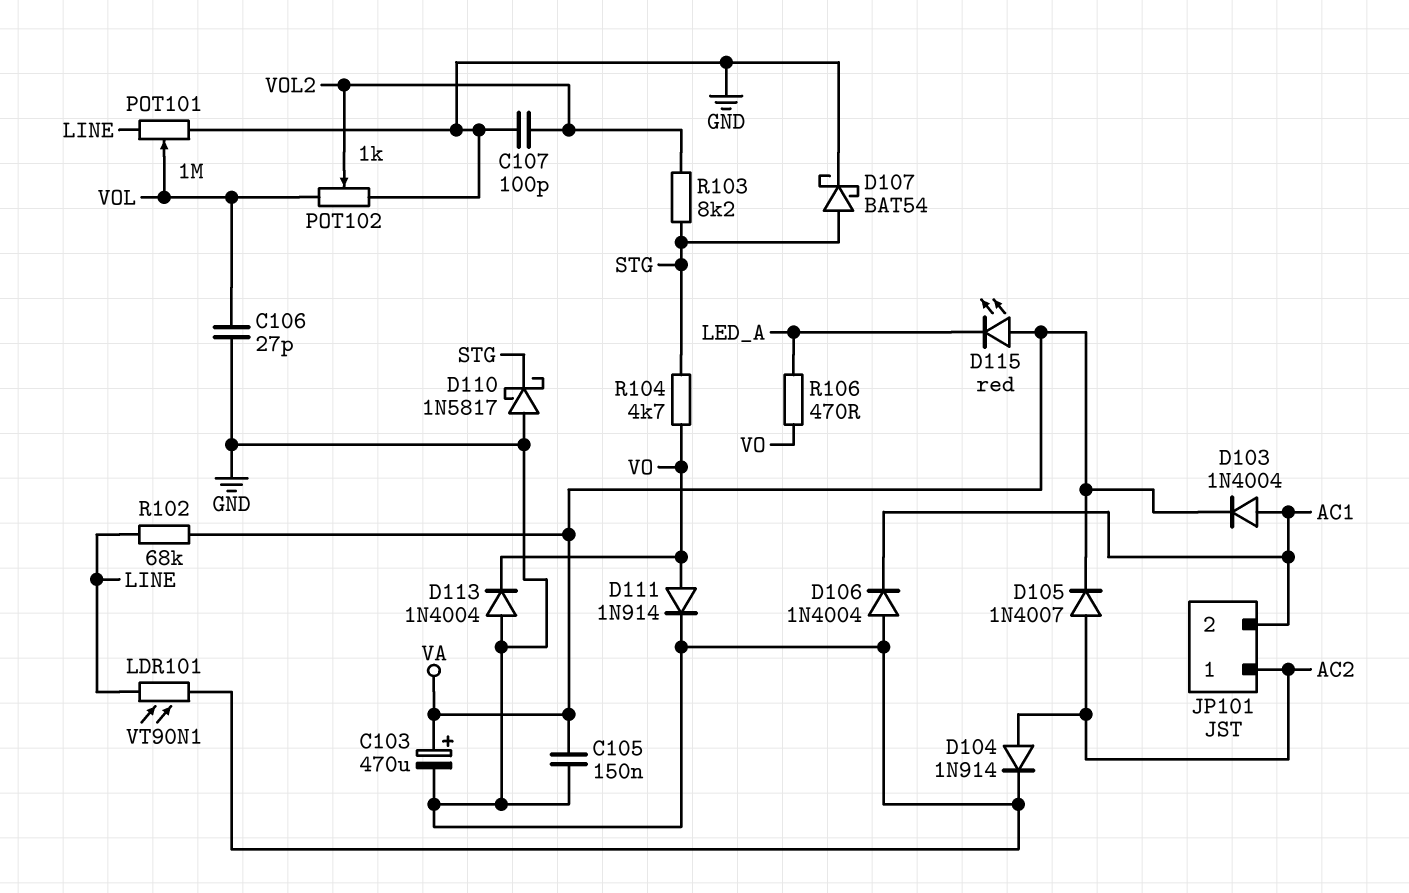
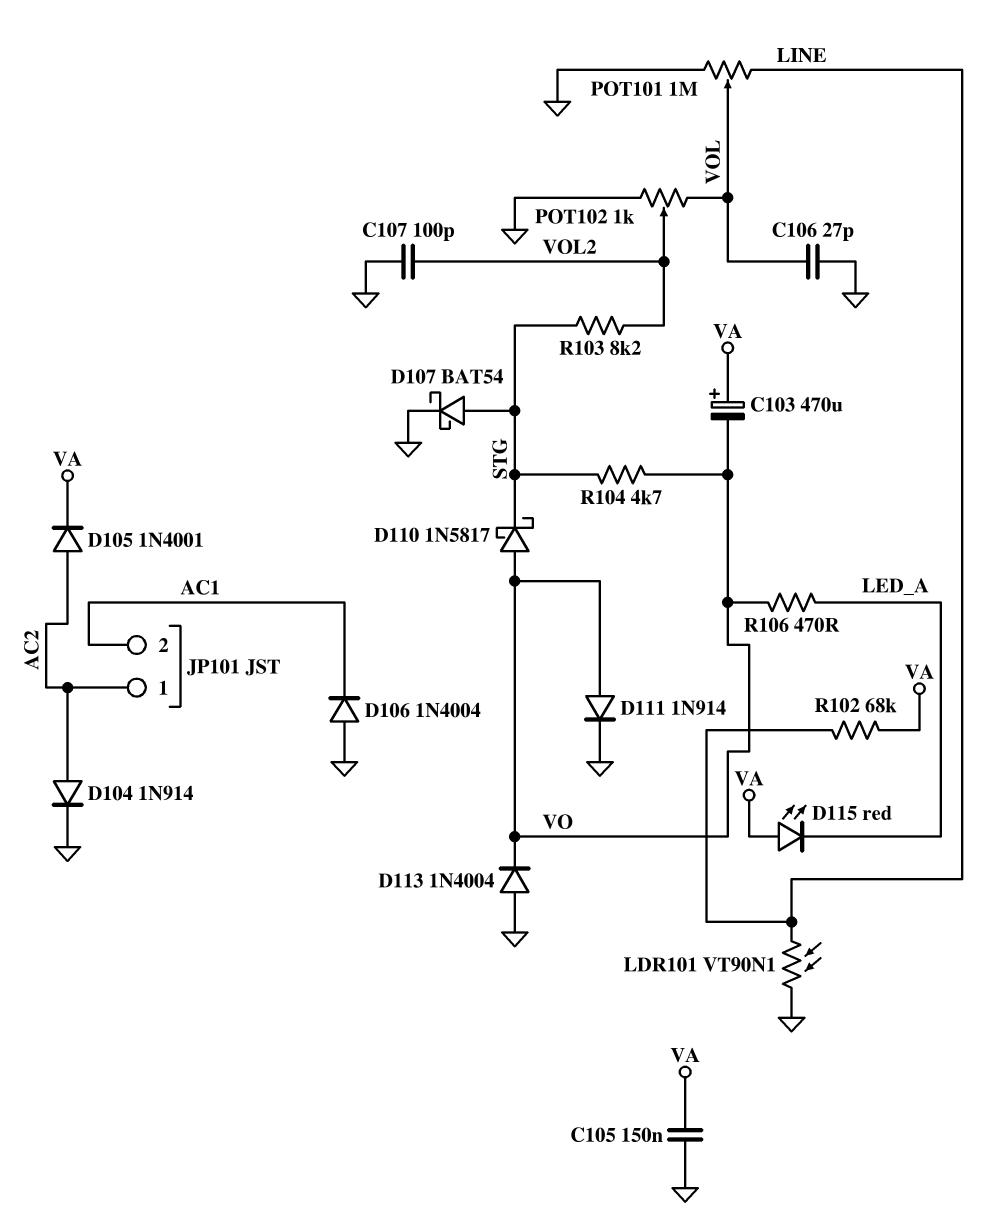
C103: 470uF (plus VA, minus GND) -> 470uF (plus VA, minus VO)
D103: diode 1N4004 (A AC1, K VA) -> none
D105: diode 1N4007 (A AC2, K VA) -> diode 1N4001 (A AC2, K VA)
D110: schottky 1N5817 (A GND, K STG) -> schottky 1N5817 (A VO, K STG)

